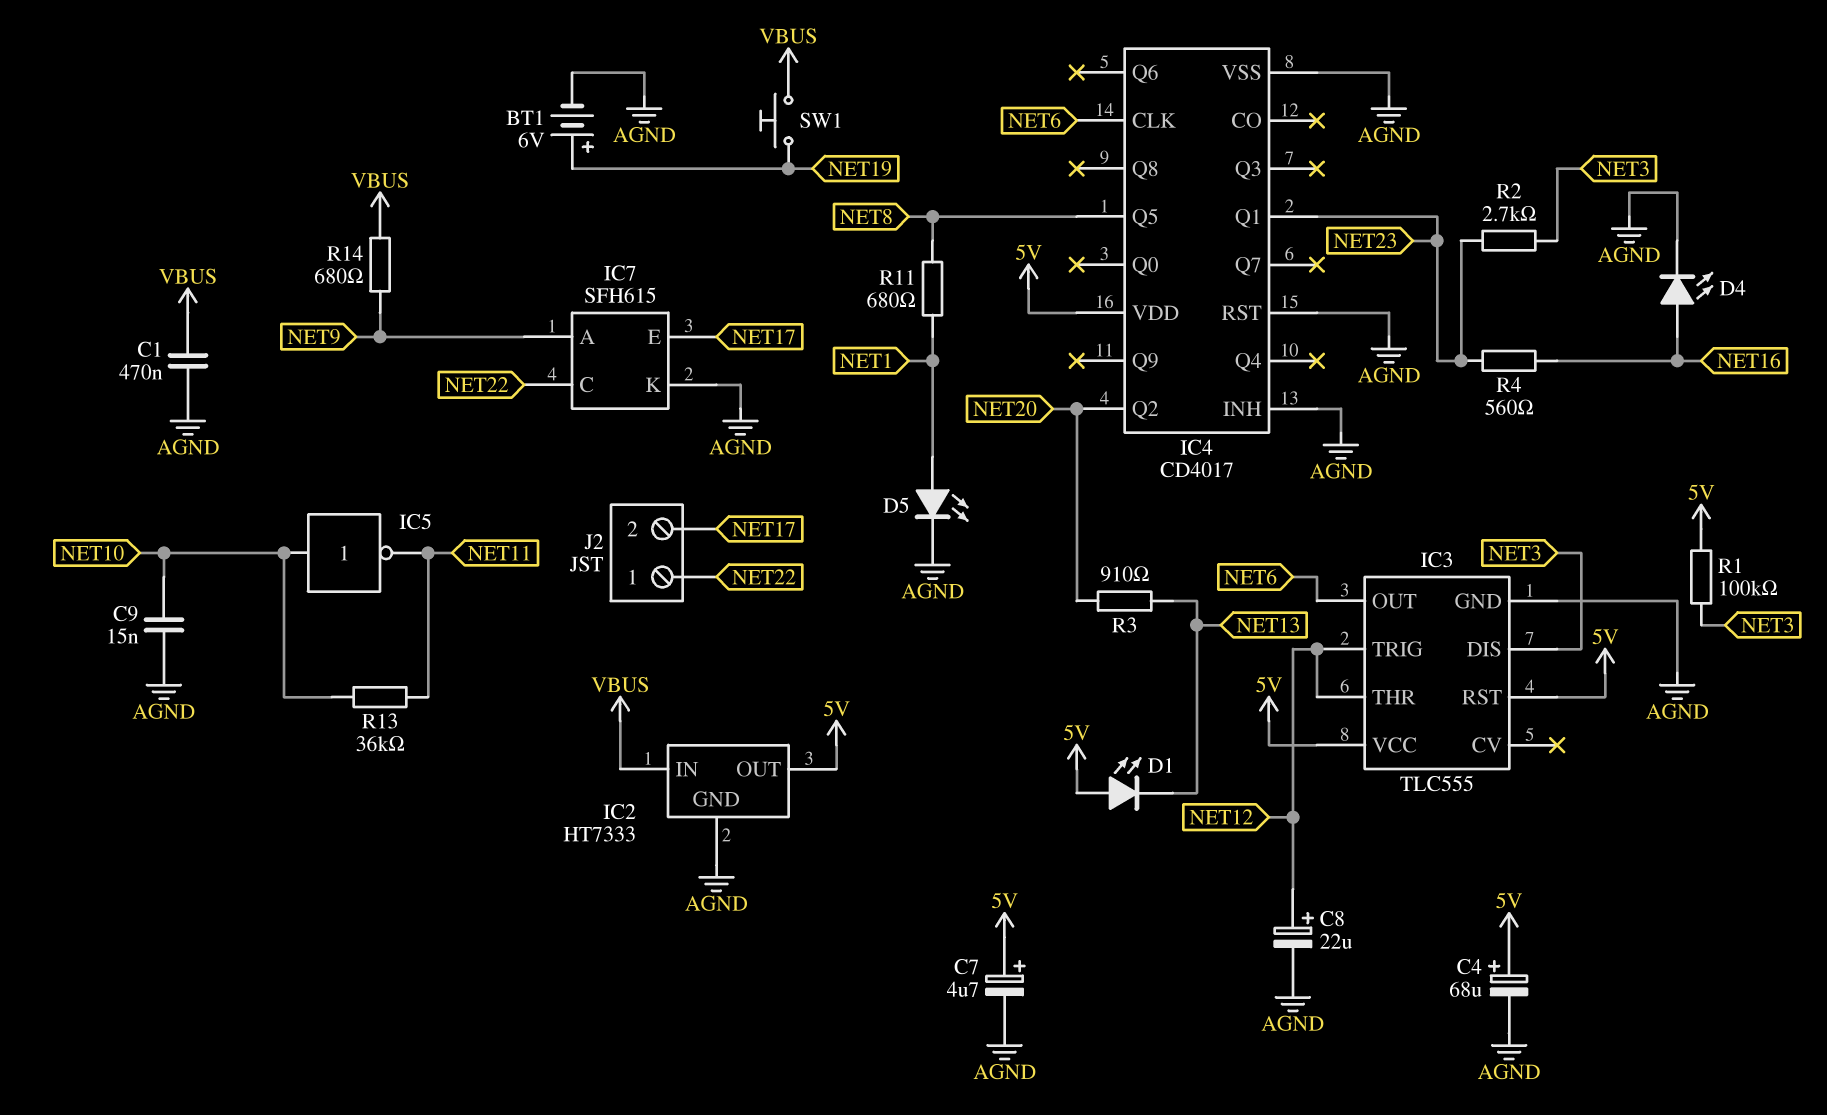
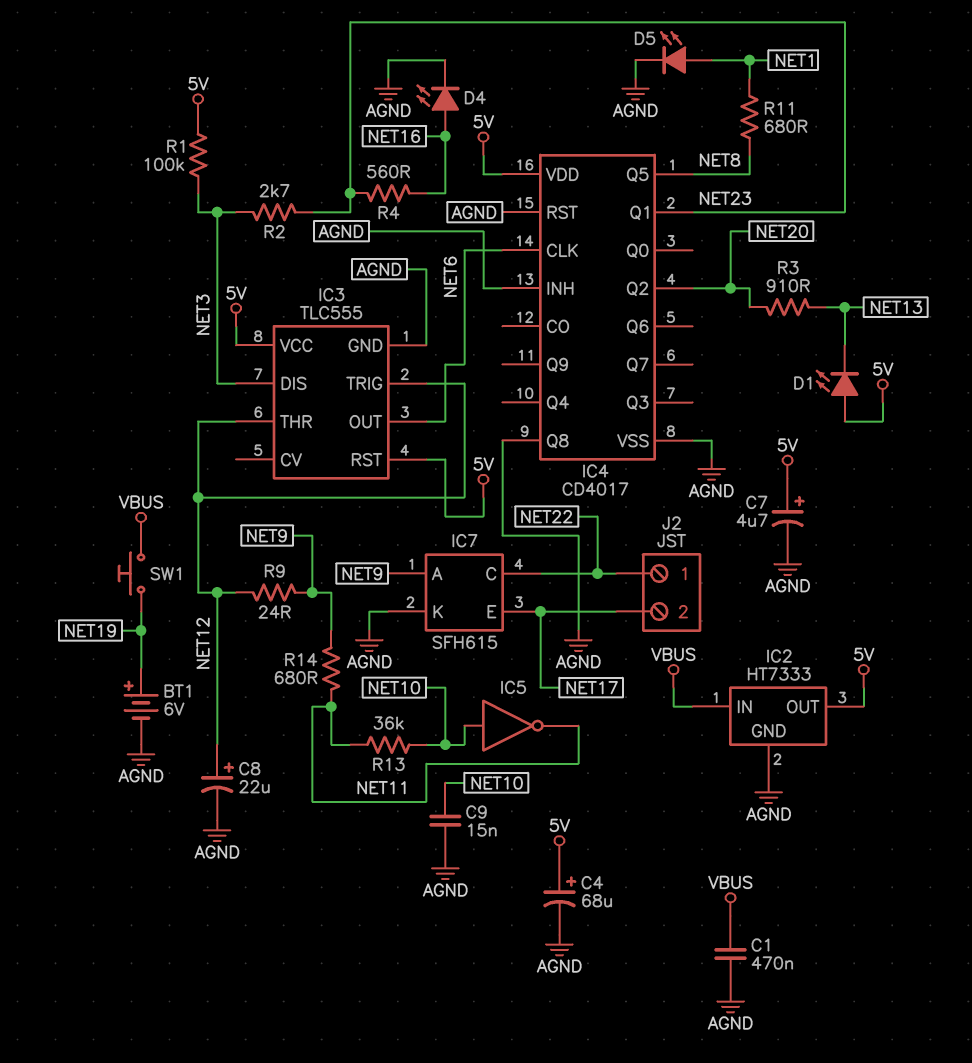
IC4 pin Q8: none -> AGND
R9: none -> 24 (NET9, NET12)
R14: 680 (NET9, VBUS) -> 680 (NET9, NET11)

